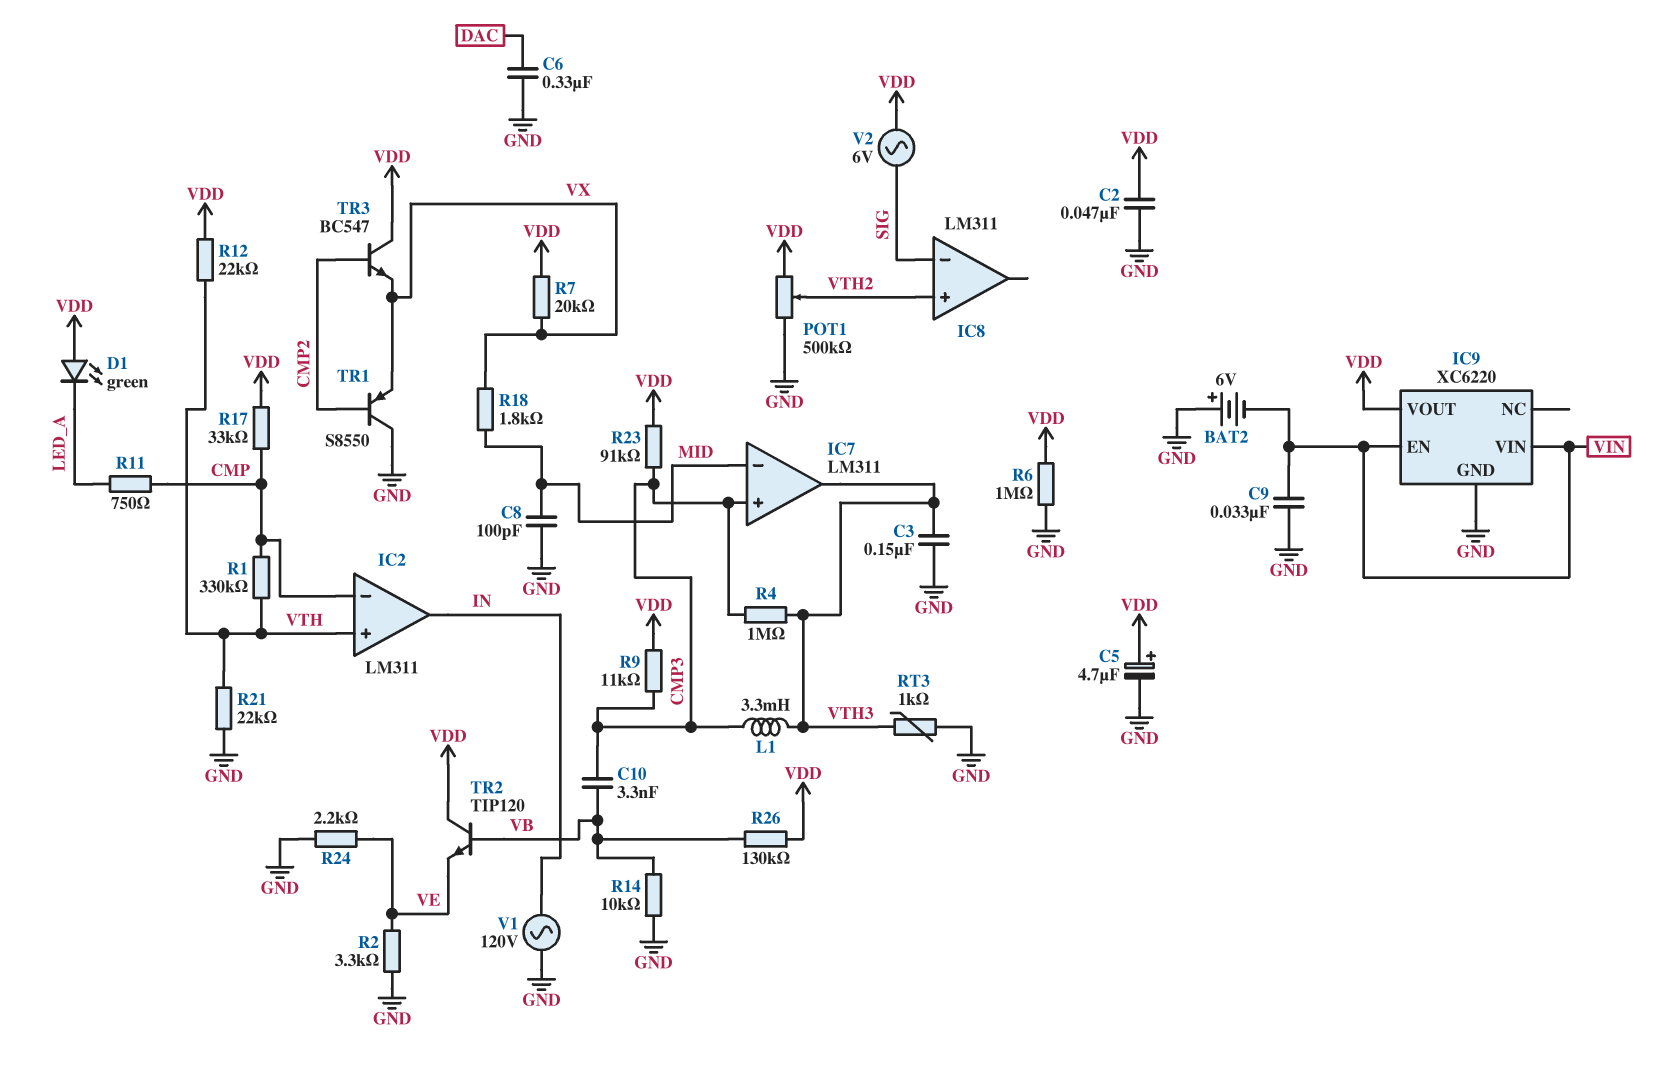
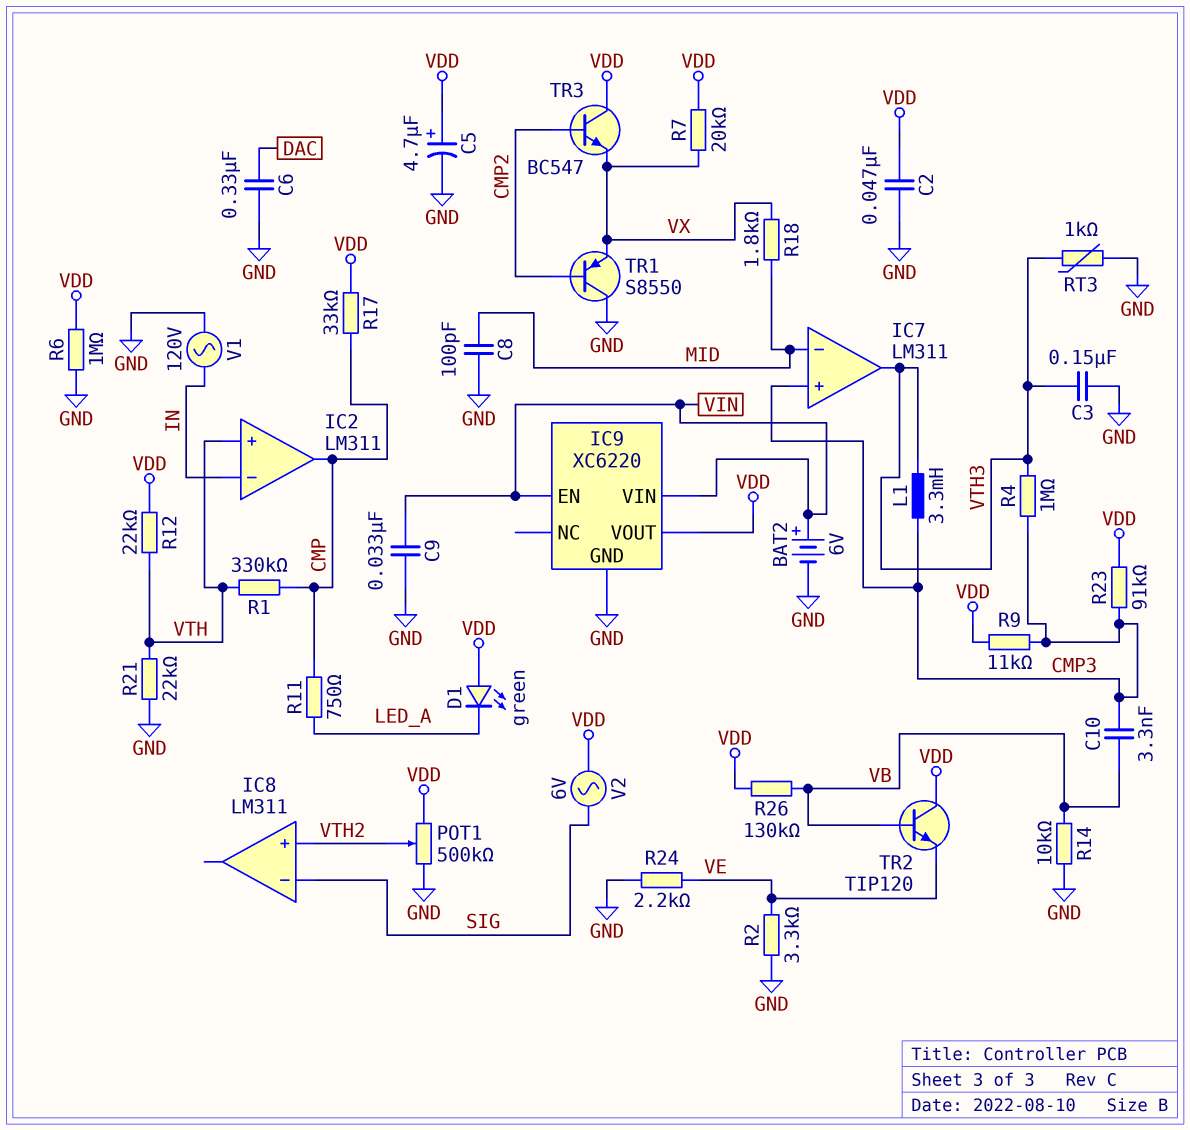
BAT2: 6V (plus GND, minus VIN) -> 6V (plus VIN, minus GND)
IC2 pin in-: CMP -> IN
IC2 pin out: IN -> CMP

